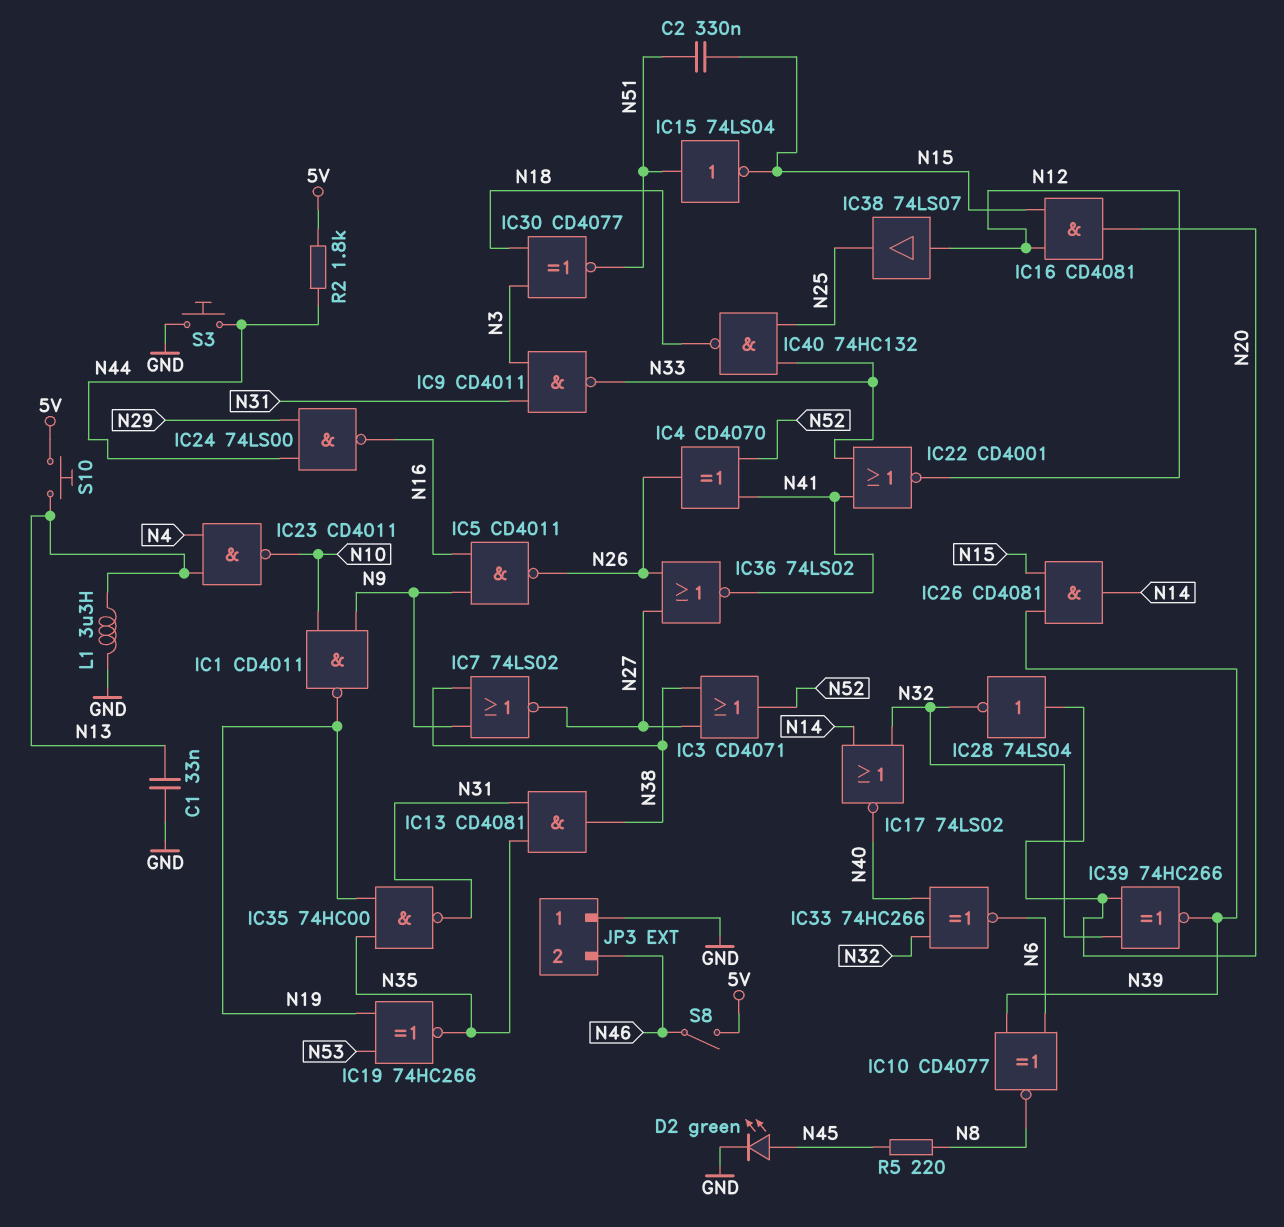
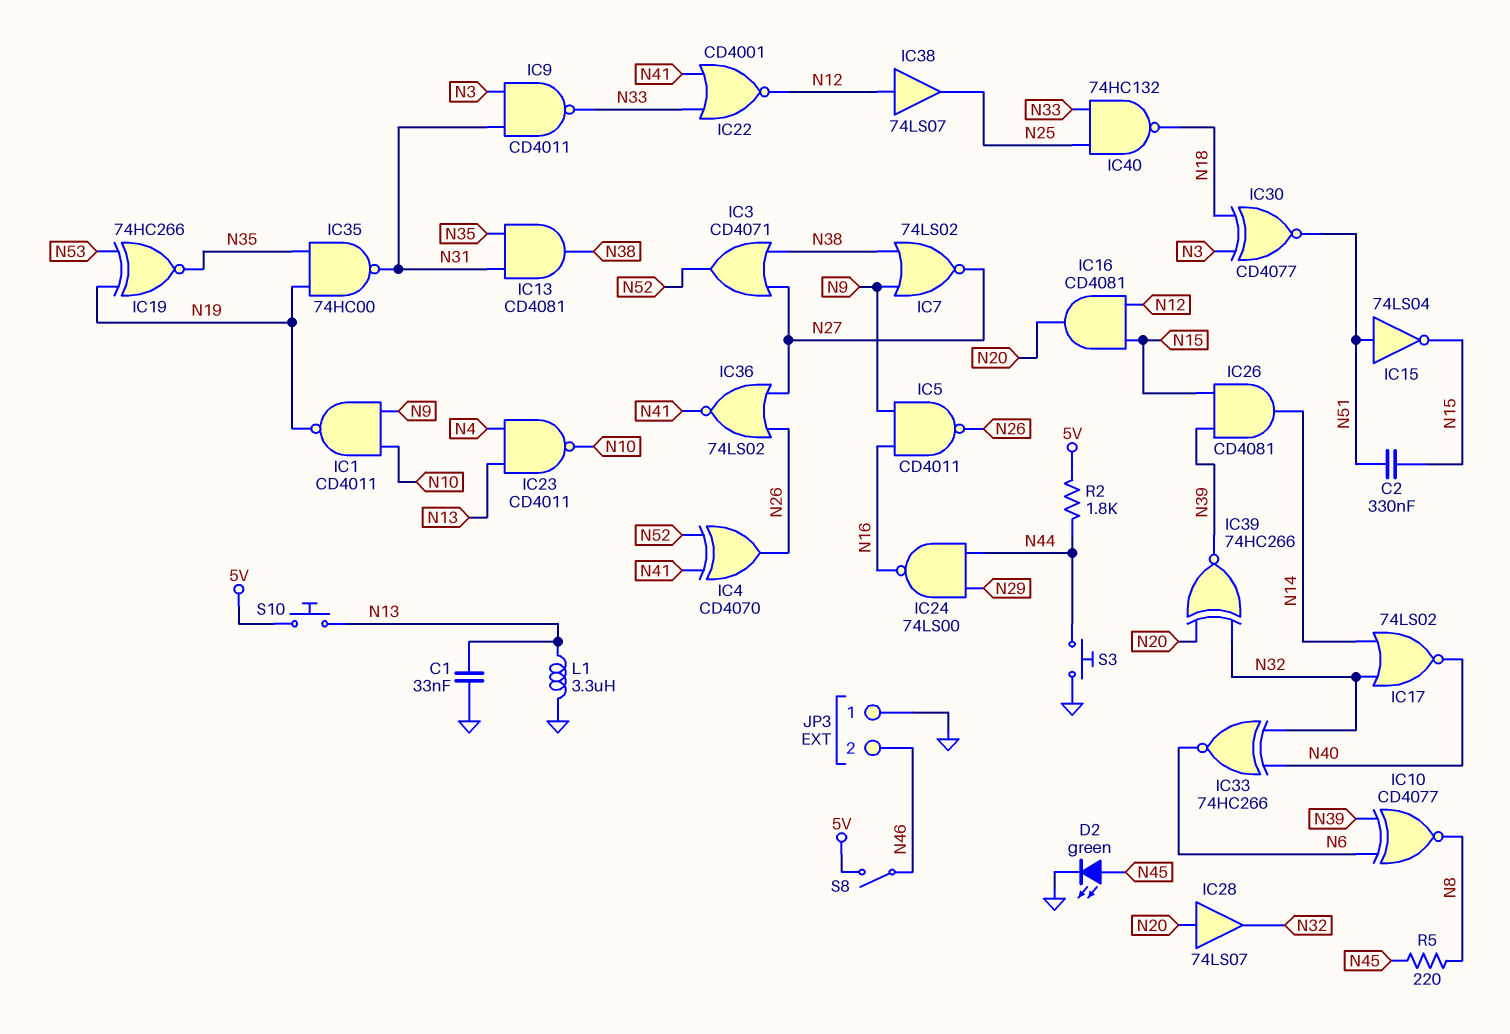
IC28: NOT 74LS04 (in N20, out N32) -> buffer 74LS07 (in N20, out N32)

